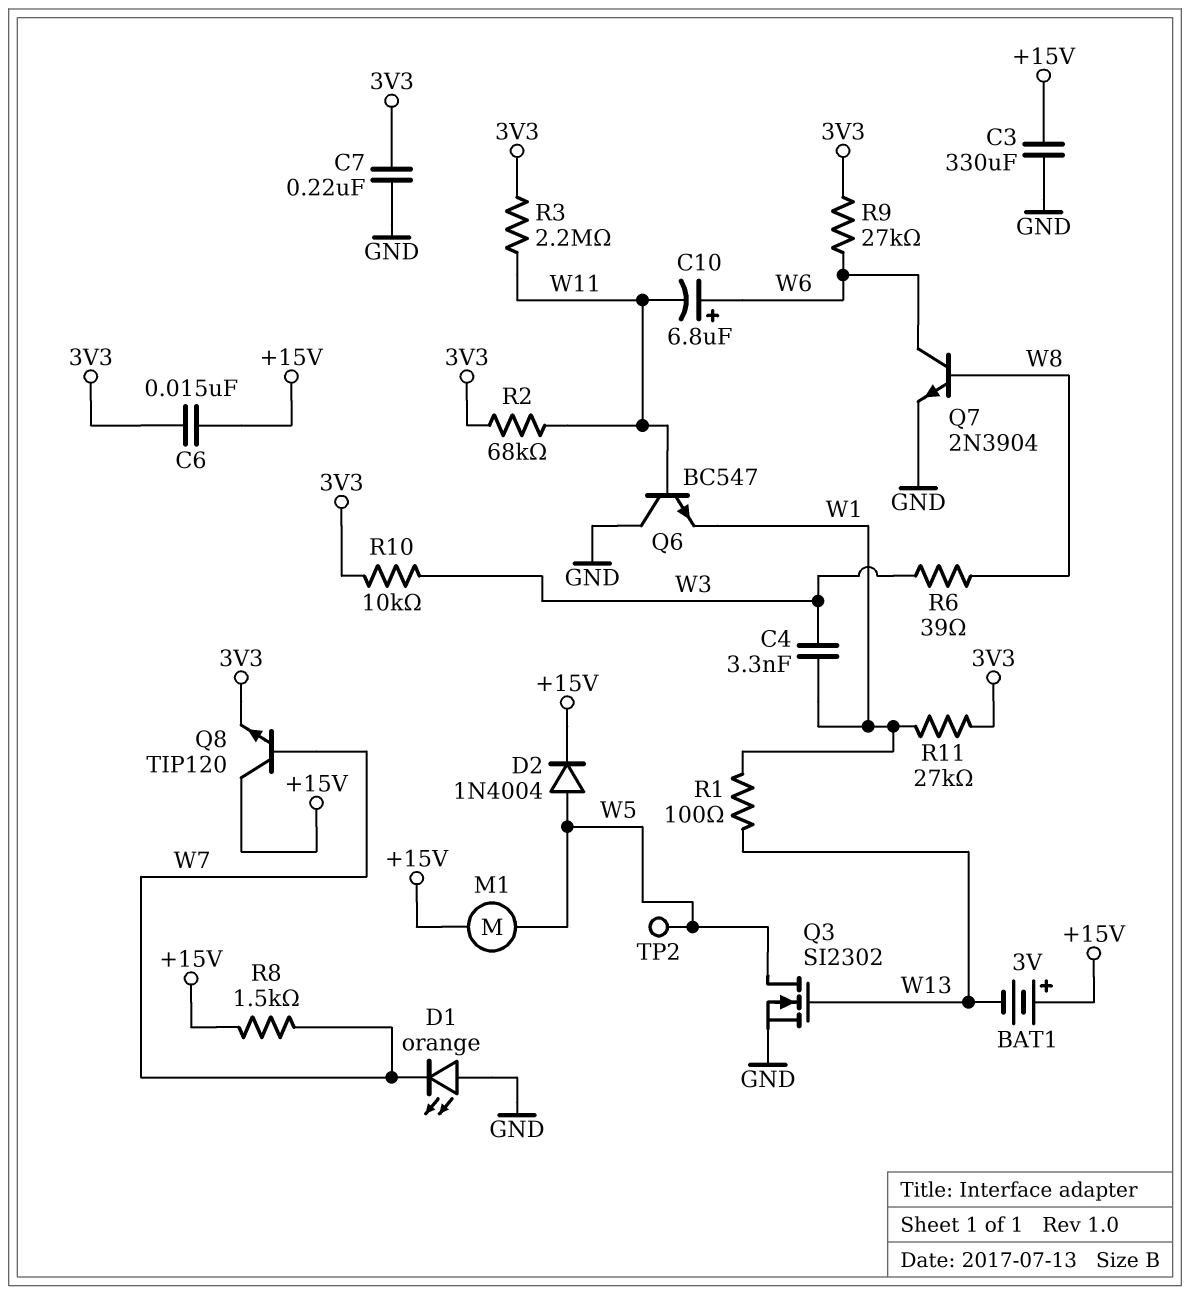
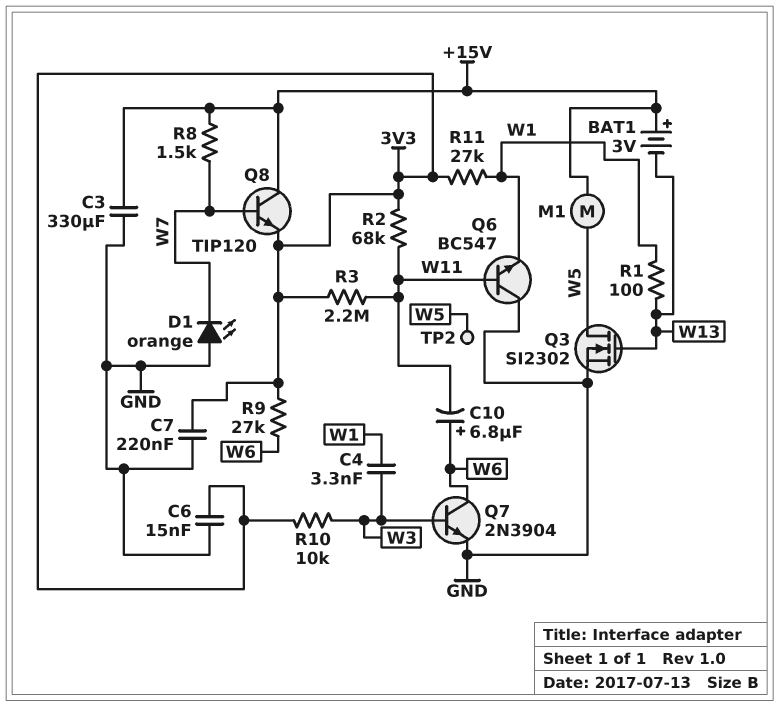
C6: 15nF (+15V, 3V3) -> 15nF (3V3, GND)
D2: diode 1N4004 (A W5, K +15V) -> none
Q7: NPN 2N3904 (B W8, C W6, E GND) -> NPN 2N3904 (B W3, C W6, E GND)
R6: 39 (W3, W8) -> none

